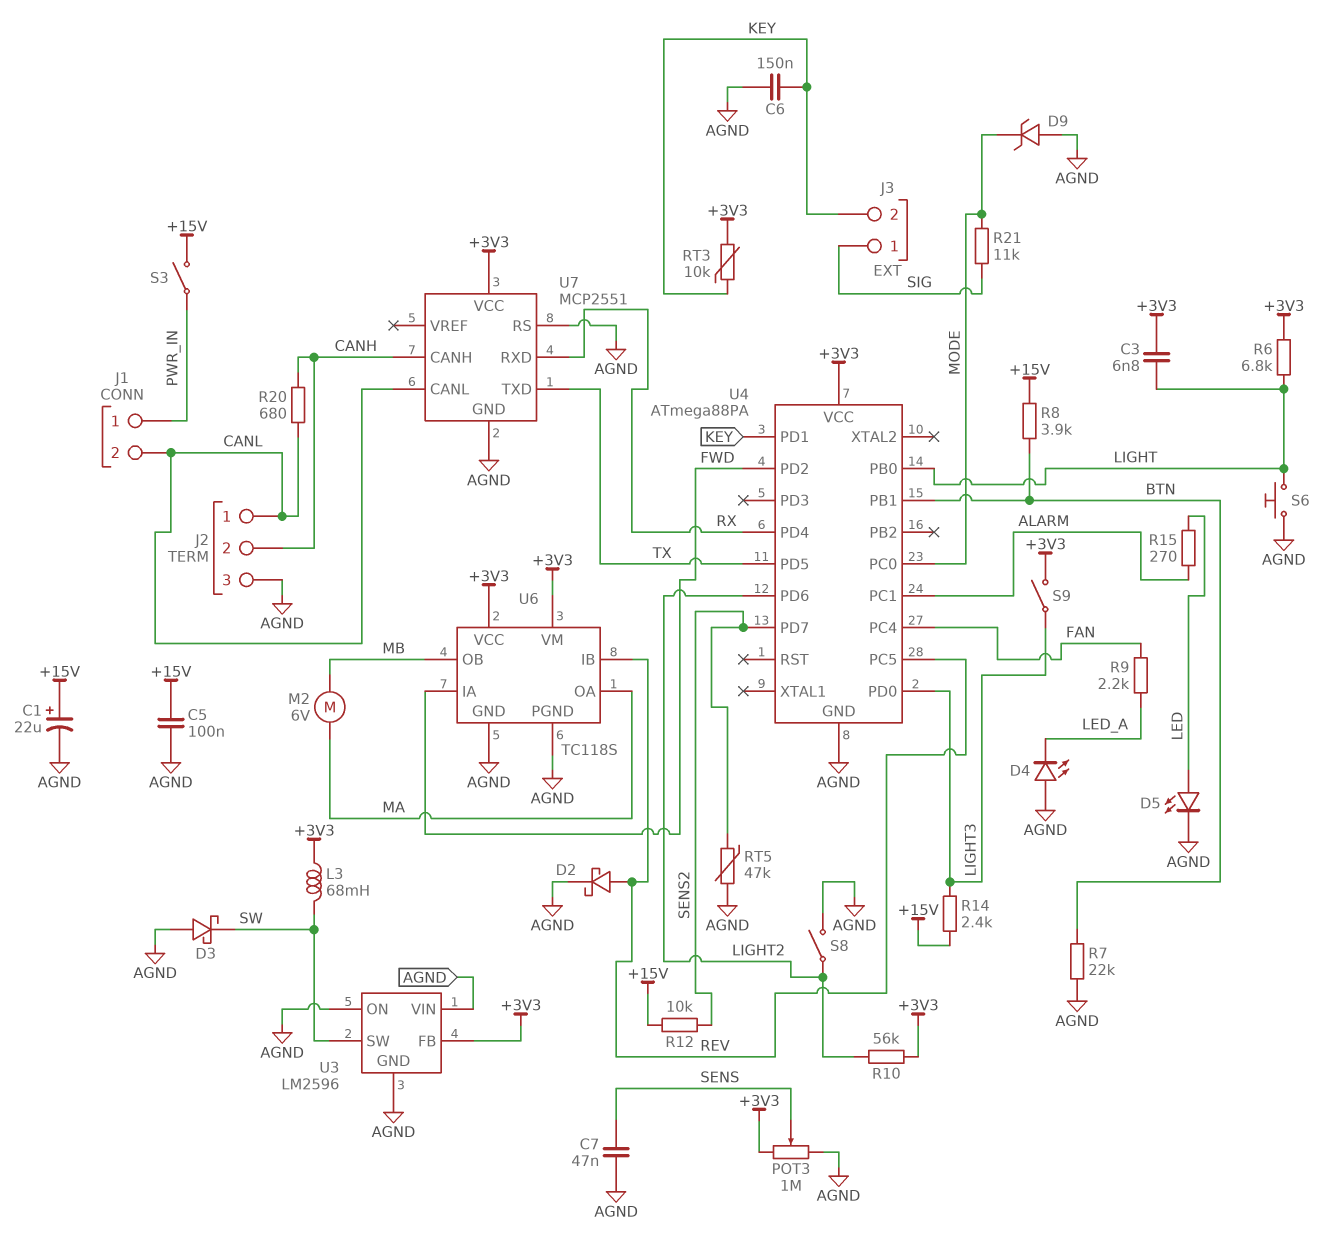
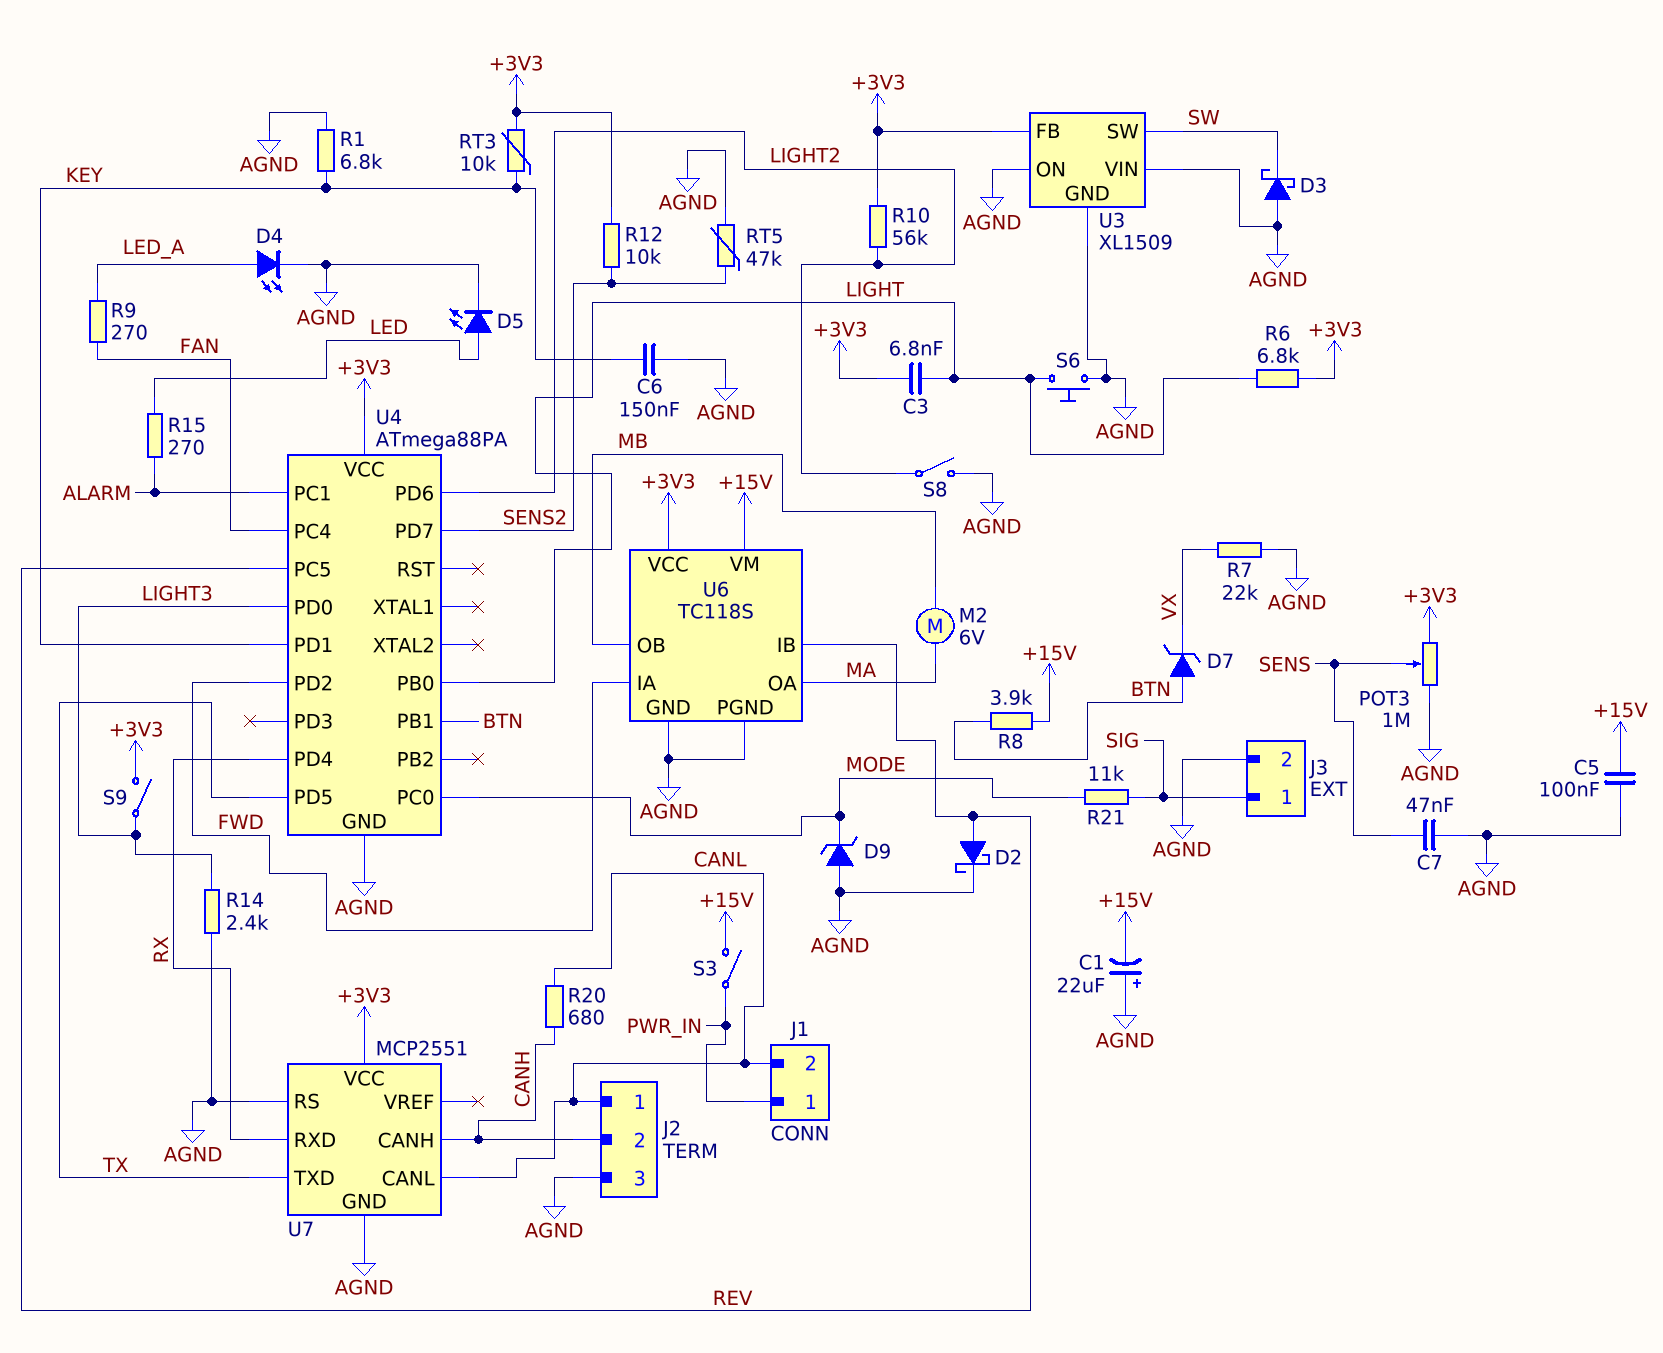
C1: 22uF (plus +15V, minus AGND) -> 22uF (plus AGND, minus +15V)
D4: LED (A AGND, K LED_A) -> LED (A LED_A, K AGND)
D7: none -> zener (A BTN, K VX)
J3 pin 2: KEY -> AGND
L3: 68mH (+3V3, SW) -> none
R1: none -> 6.8k (AGND, KEY)
R7: 22k (AGND, BTN) -> 22k (AGND, VX)
R9: 2.2k (FAN, LED_A) -> 270 (FAN, LED_A)
R12: 10k (+15V, SENS2) -> 10k (+3V3, SENS2)
R14: 2.4k (+15V, LIGHT3) -> 2.4k (AGND, LIGHT3)
U3: LM2596 -> XL1509
U6 pin VM: +3V3 -> +15V

